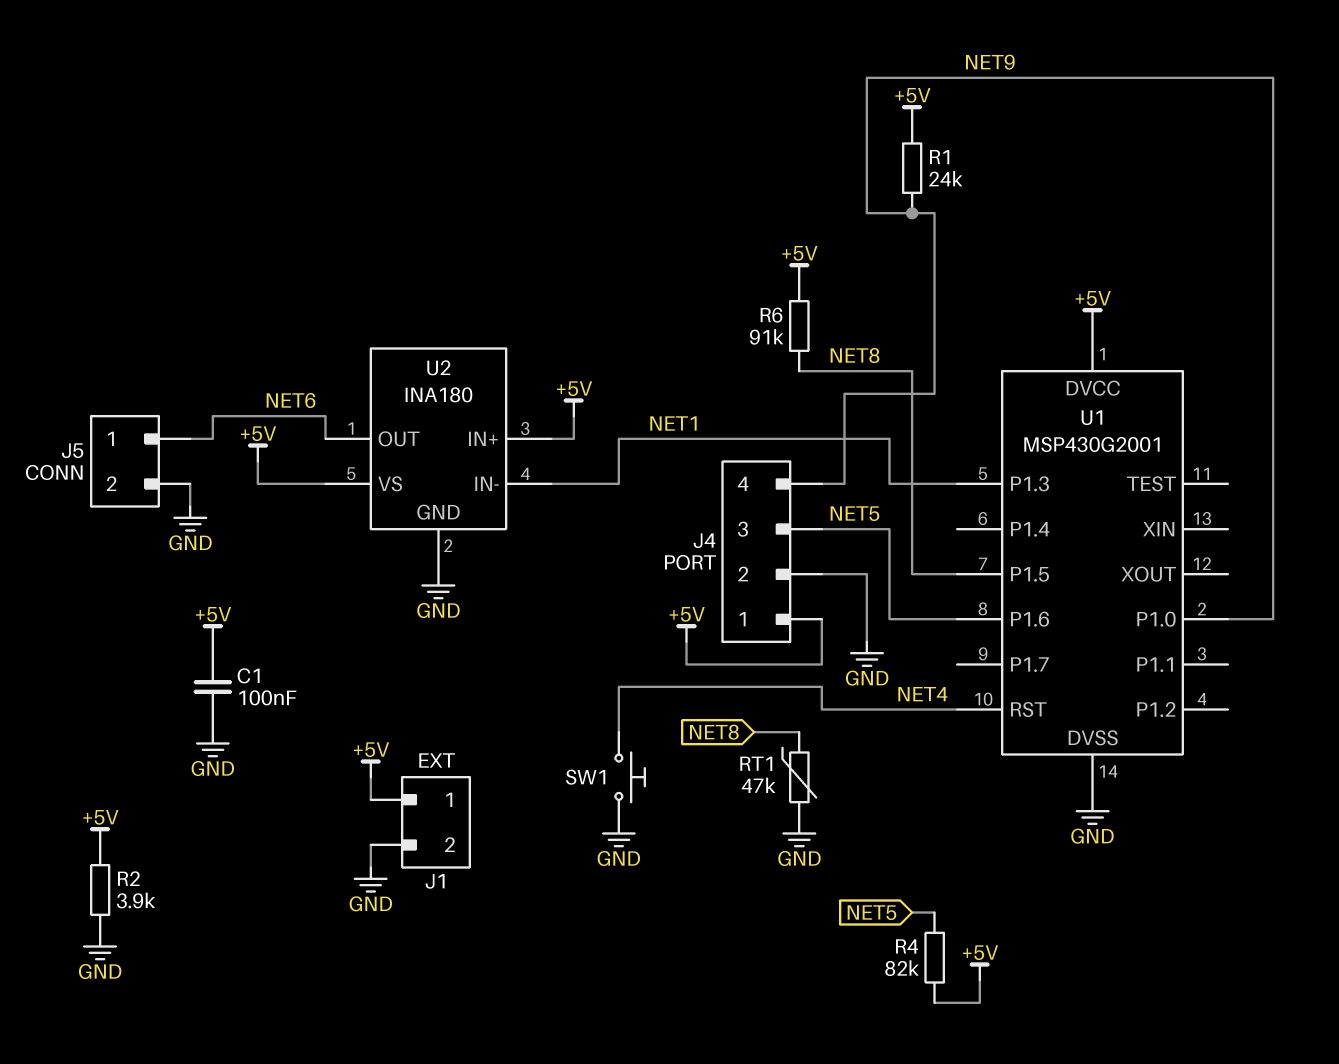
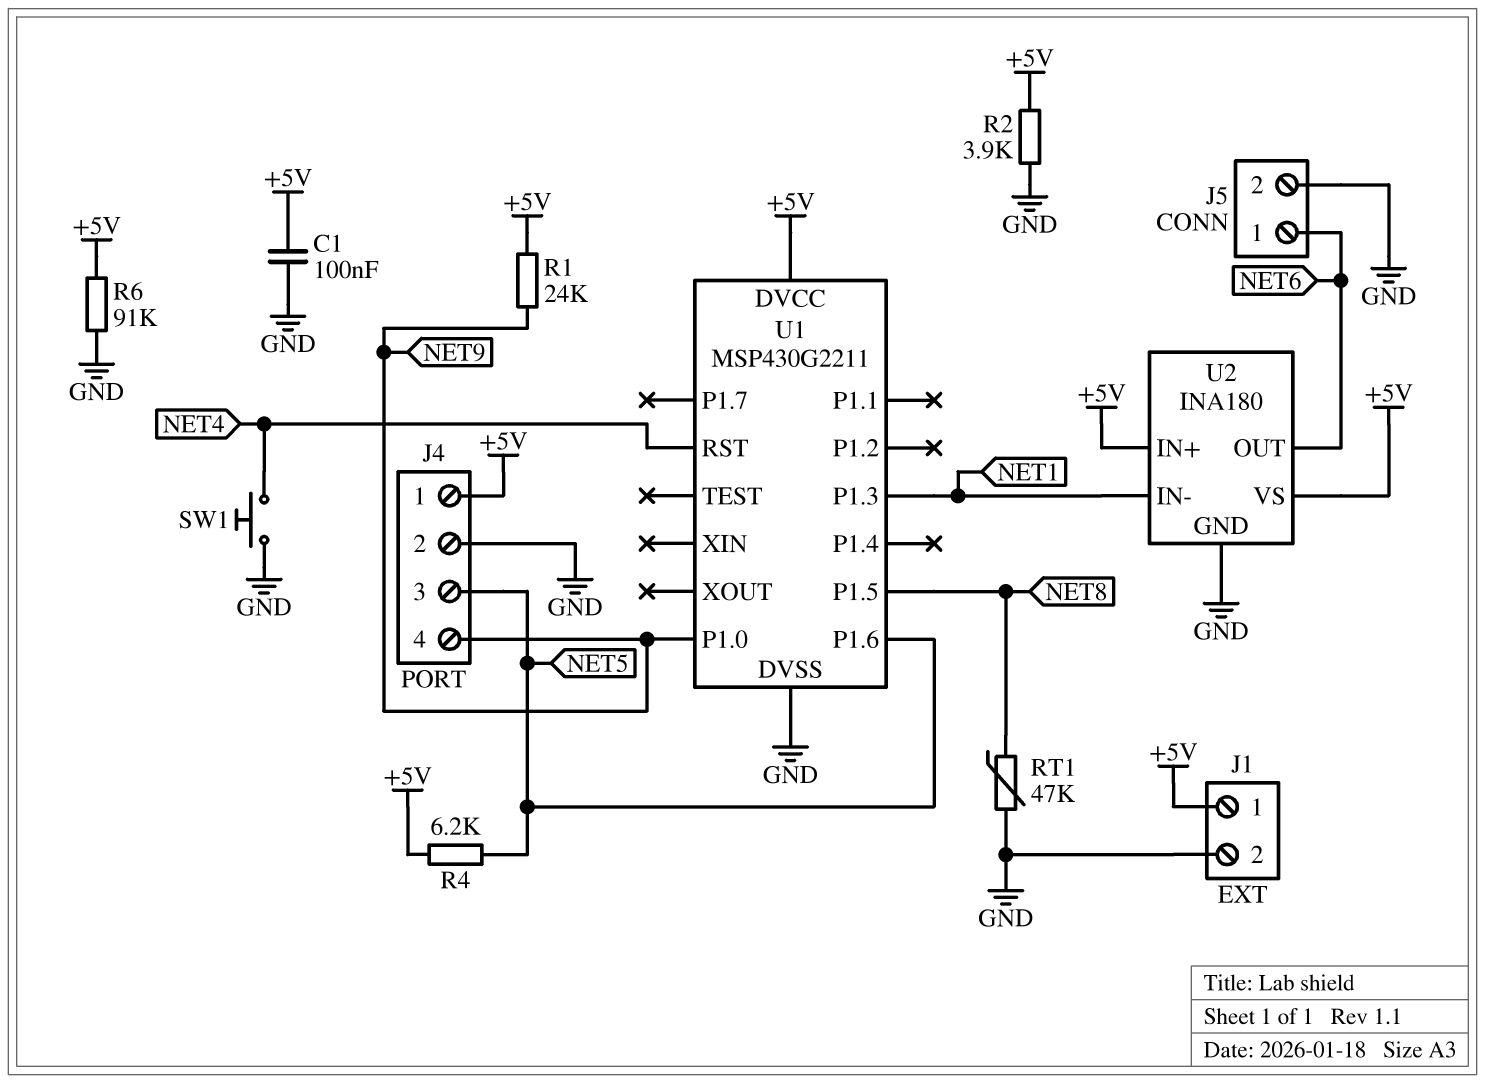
R4: 82k (+5V, NET5) -> 6.2k (+5V, NET5)
R6: 91k (+5V, NET8) -> 91k (+5V, GND)
U1: MSP430G2001 -> MSP430G2211

